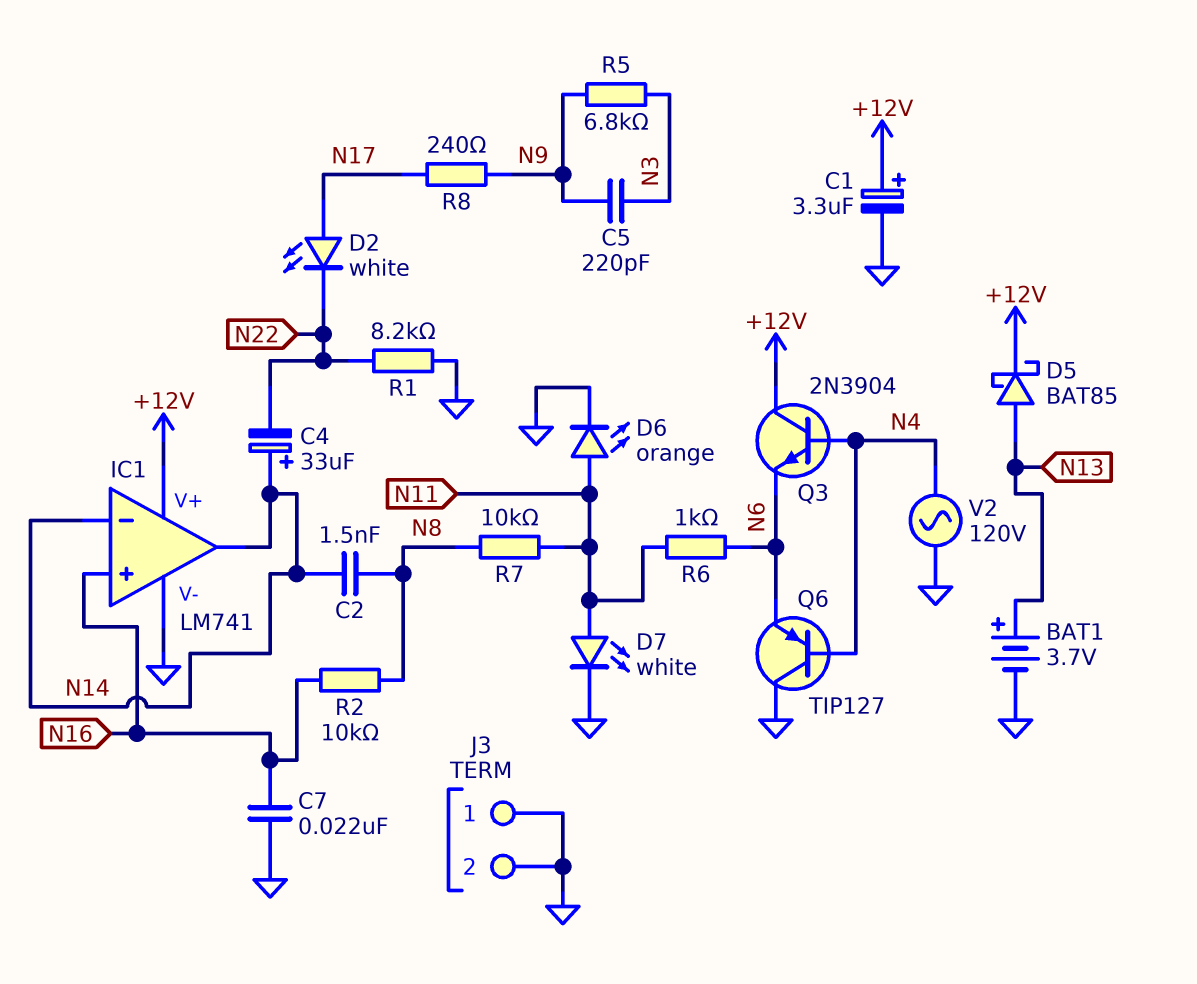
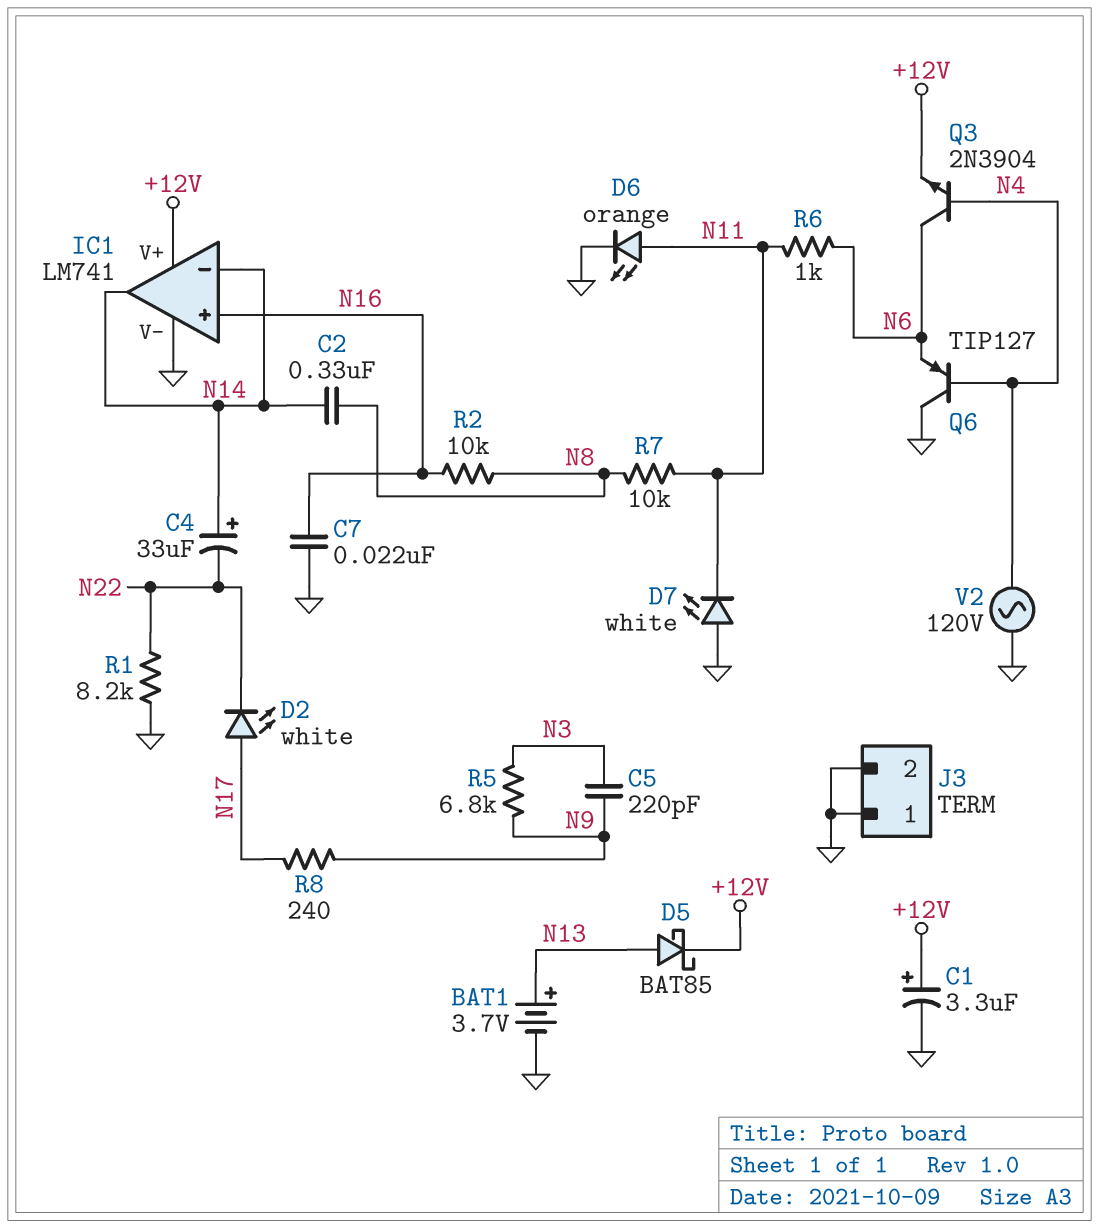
C2: 1.5nF (N8, N14) -> 330nF (N8, N14)
D7: LED white (A N11, K GND) -> LED white (A GND, K N11)
Q3: NPN 2N3904 (B N4, C +12V, E N6) -> NPN 2N3904 (B N4, C N6, E +12V)

